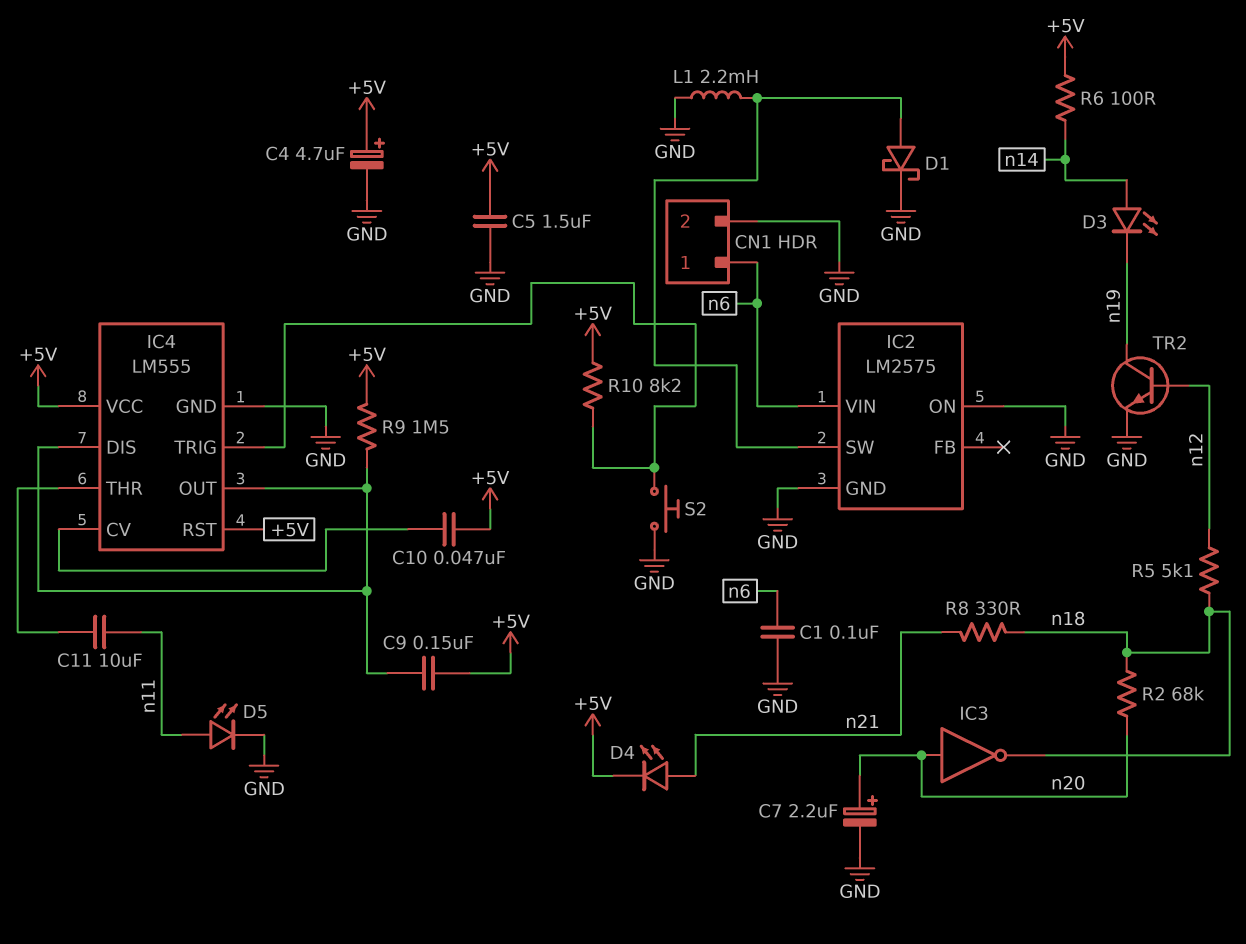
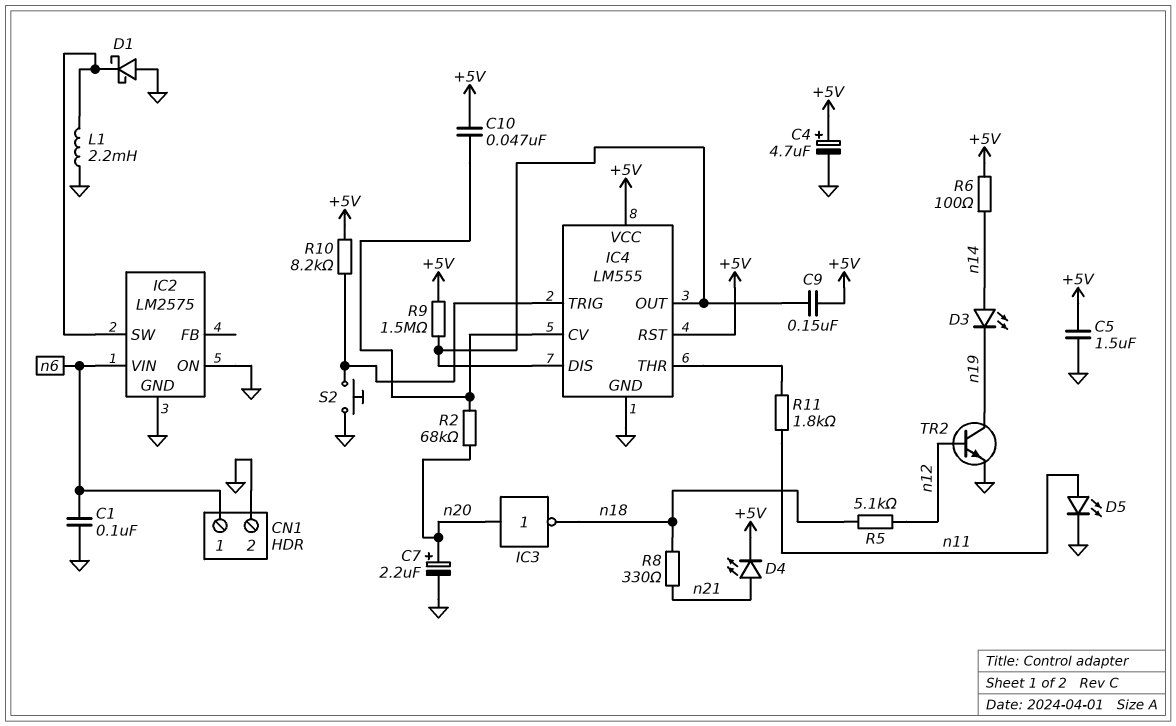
C11: 10uF (IC4/THR, n11) -> none
D1: schottky (A IC2/SW, K GND) -> schottky (A GND, K IC2/SW)
R2: 68k (n18, n20) -> 68k (IC4/CV, n20)
R11: none -> 1.8k (IC4/THR, n11)

